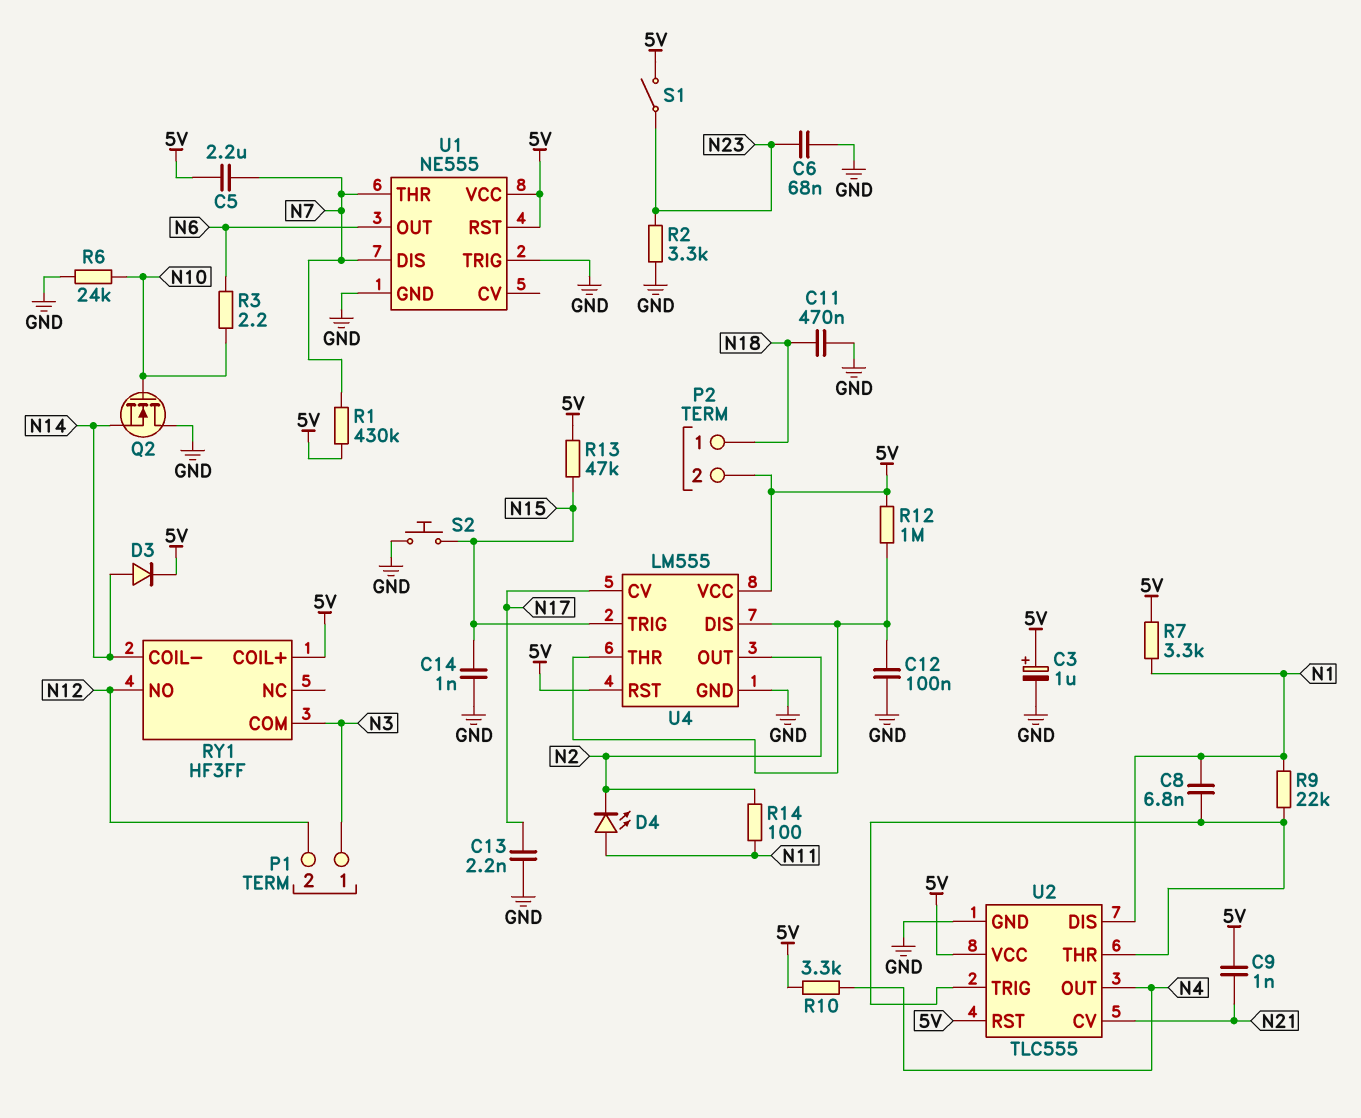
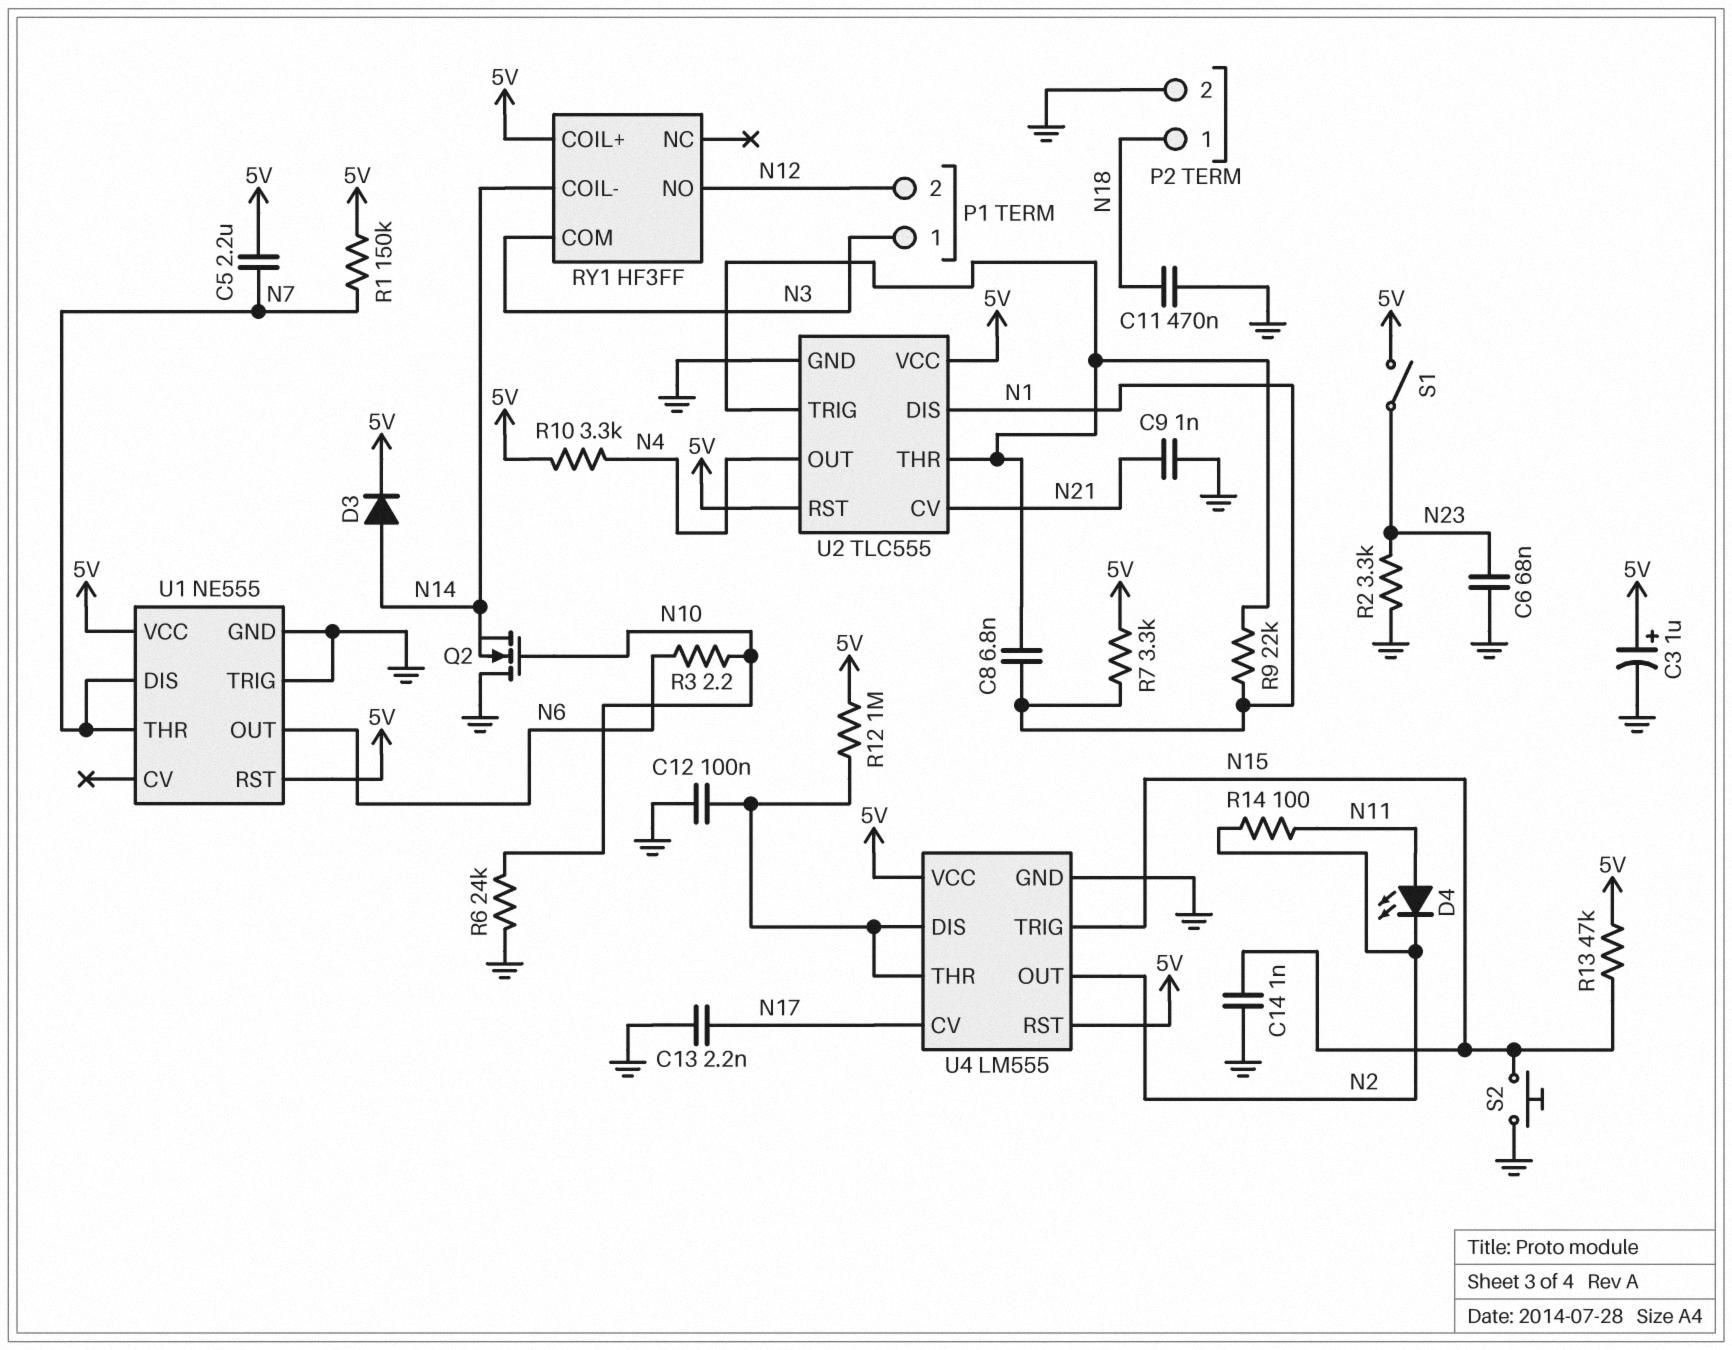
C9: 1nF (5V, N21) -> 1nF (GND, N21)
P2 pin 2: 5V -> GND
R1: 430k (5V, N7) -> 150k (5V, N7)

